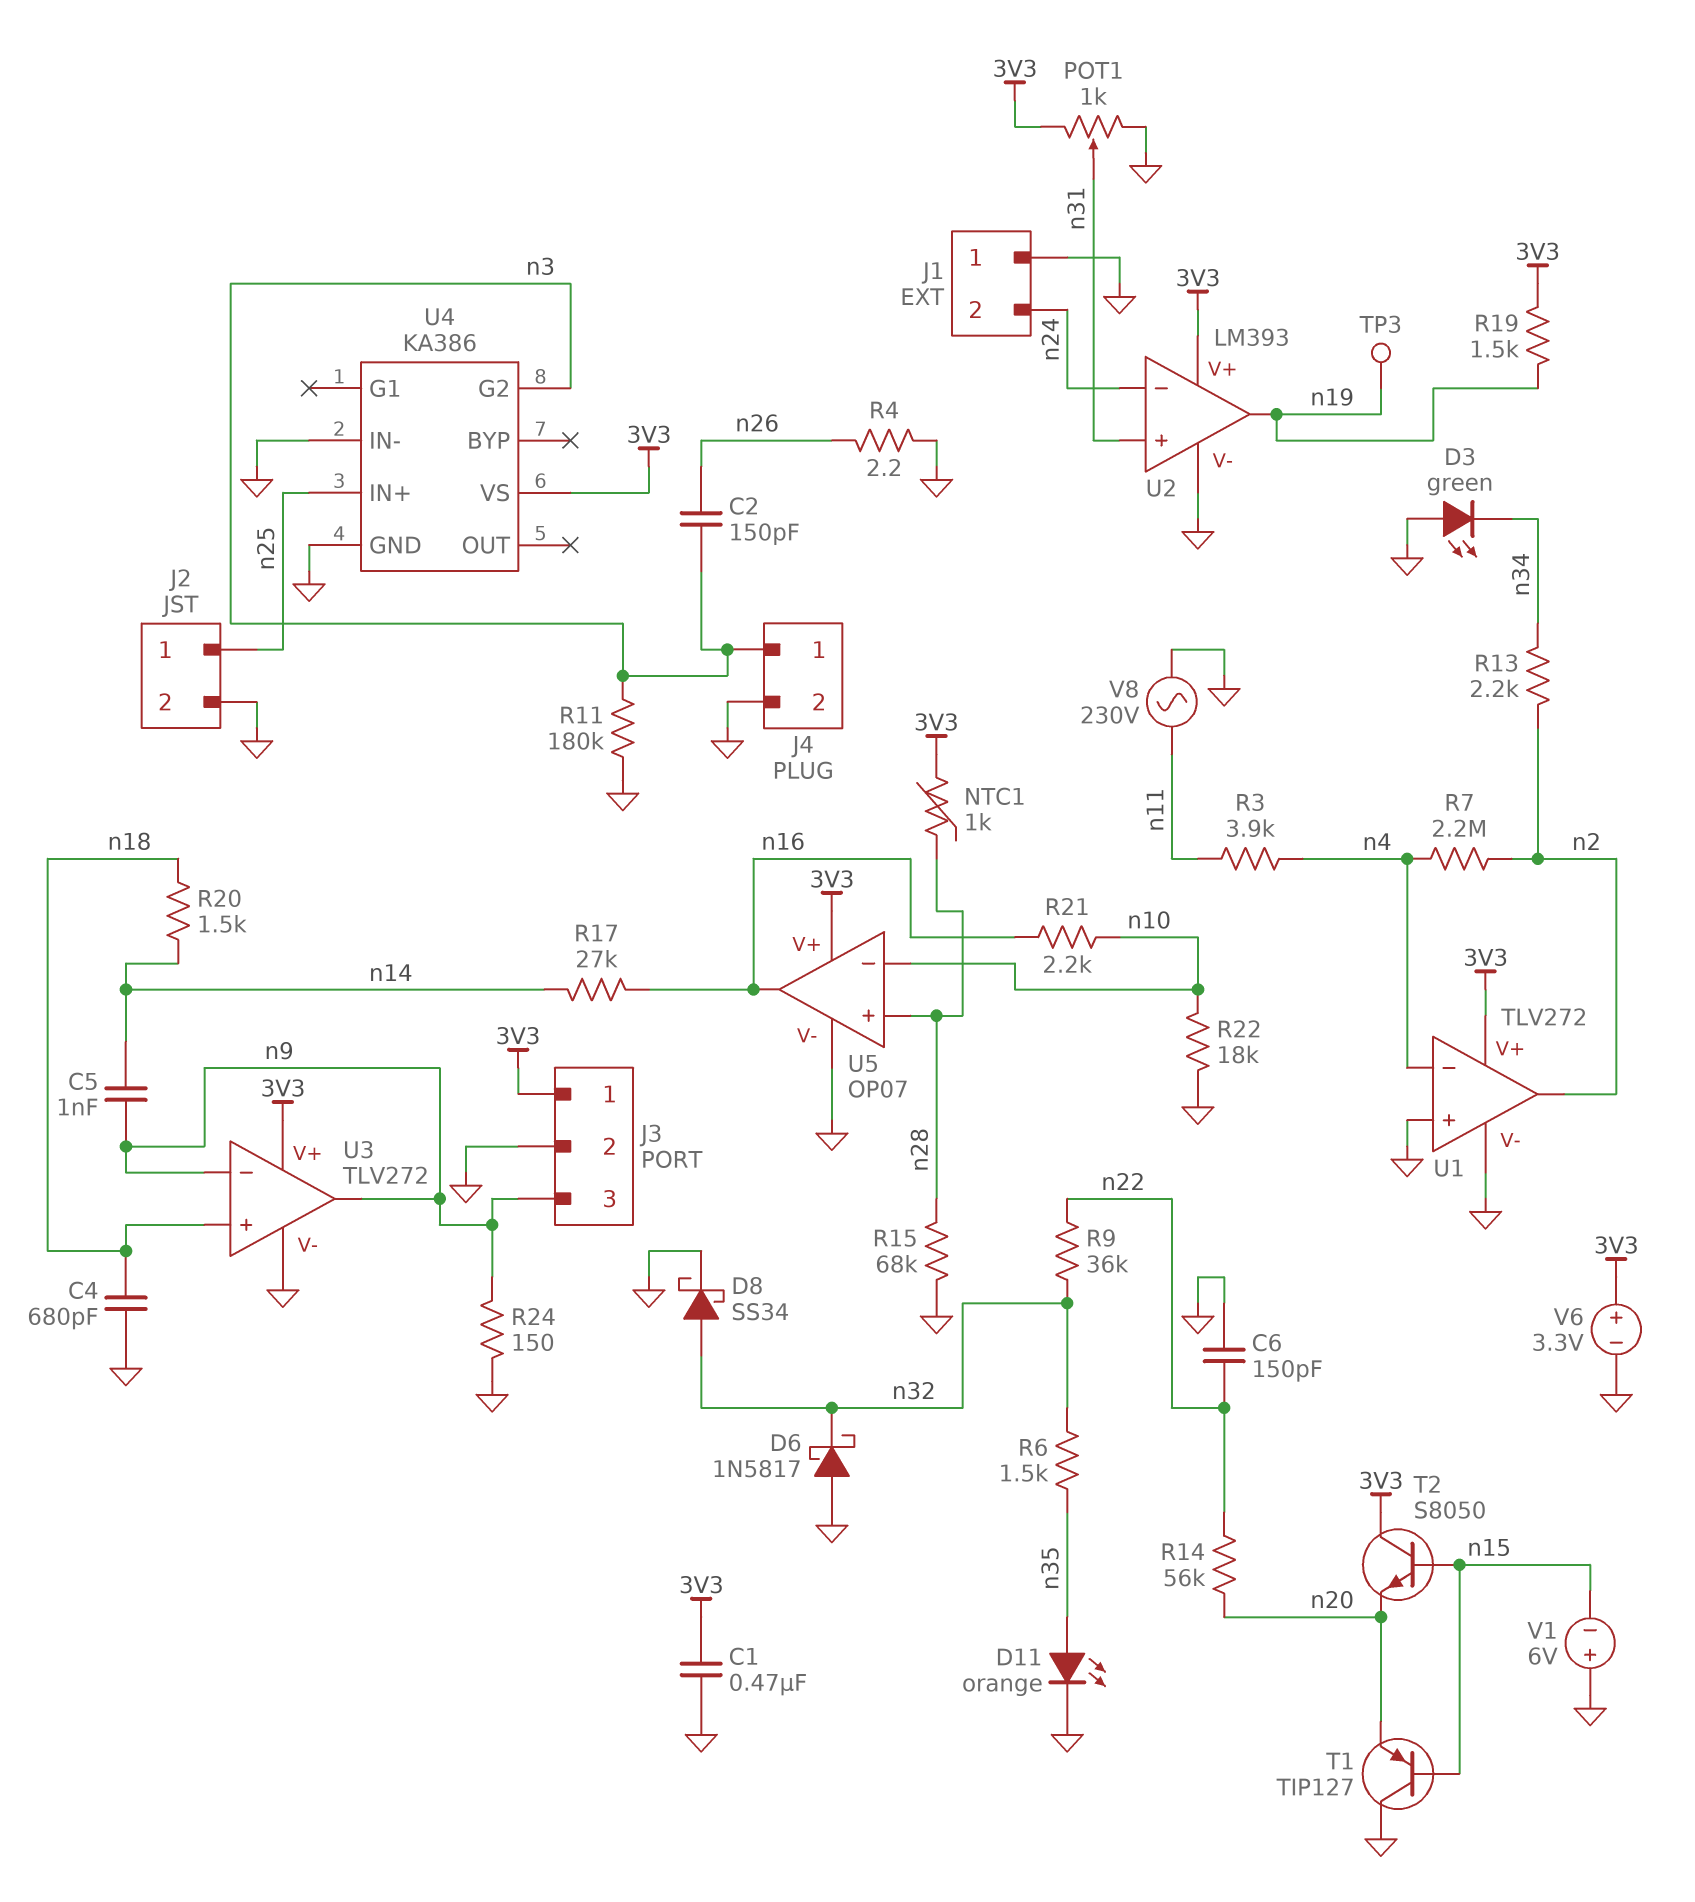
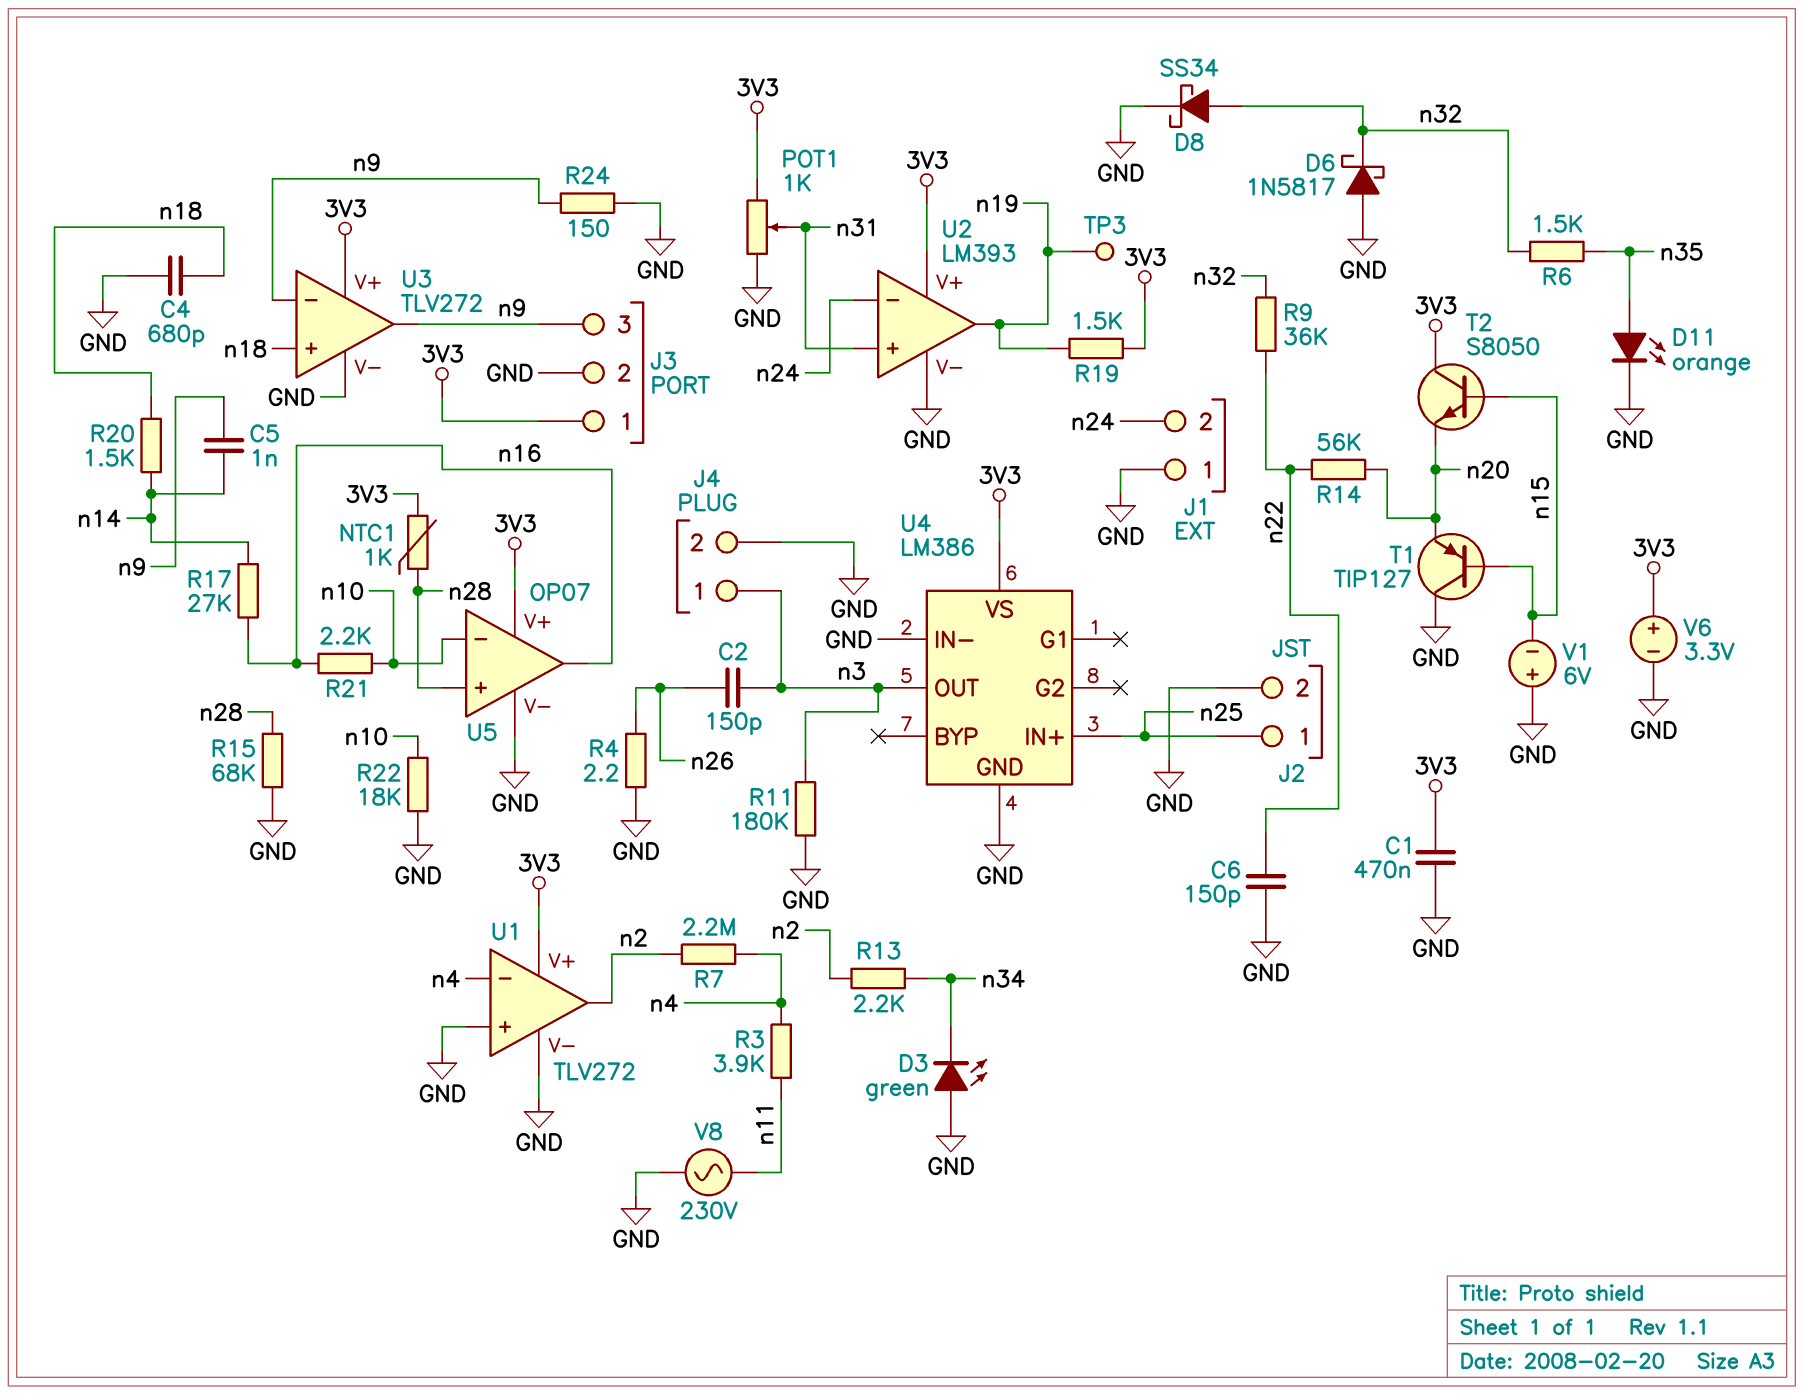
U4: KA386 -> LM386
U4 pin G2: n3 -> none
U4 pin OUT: none -> n3

